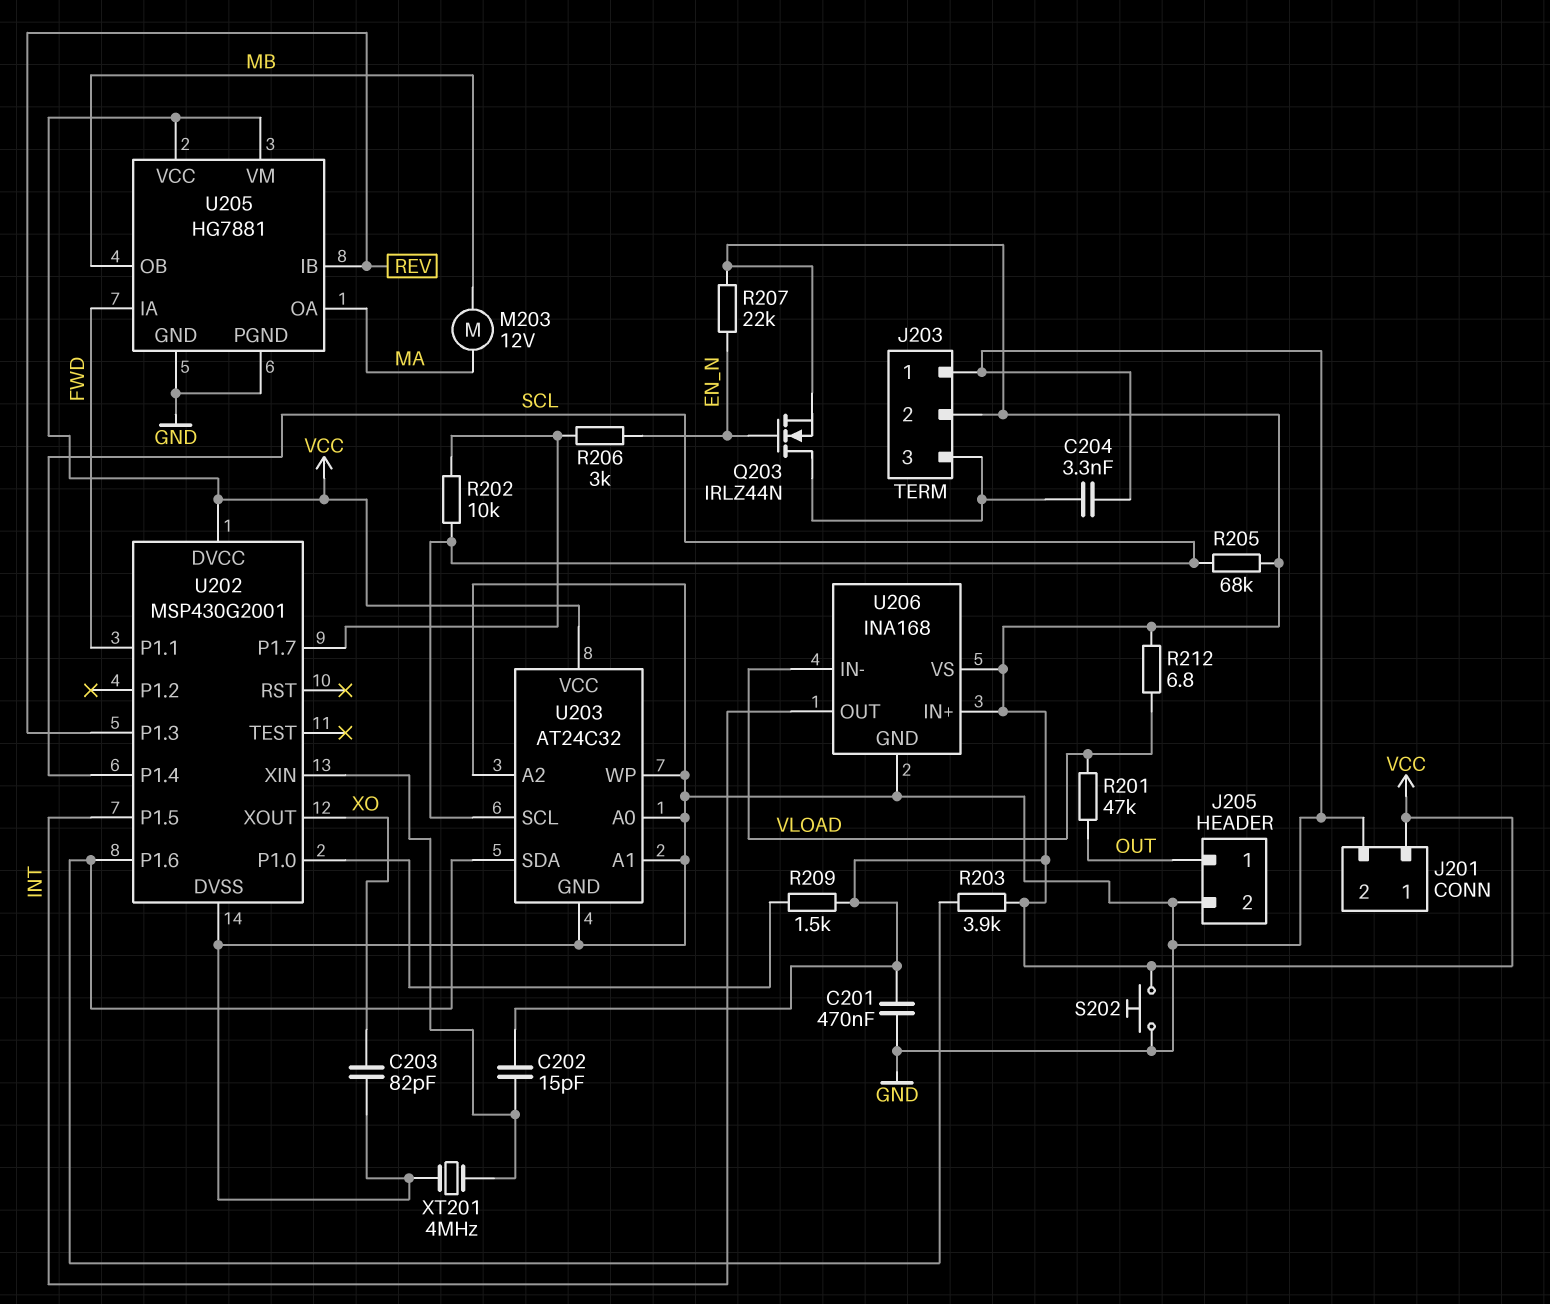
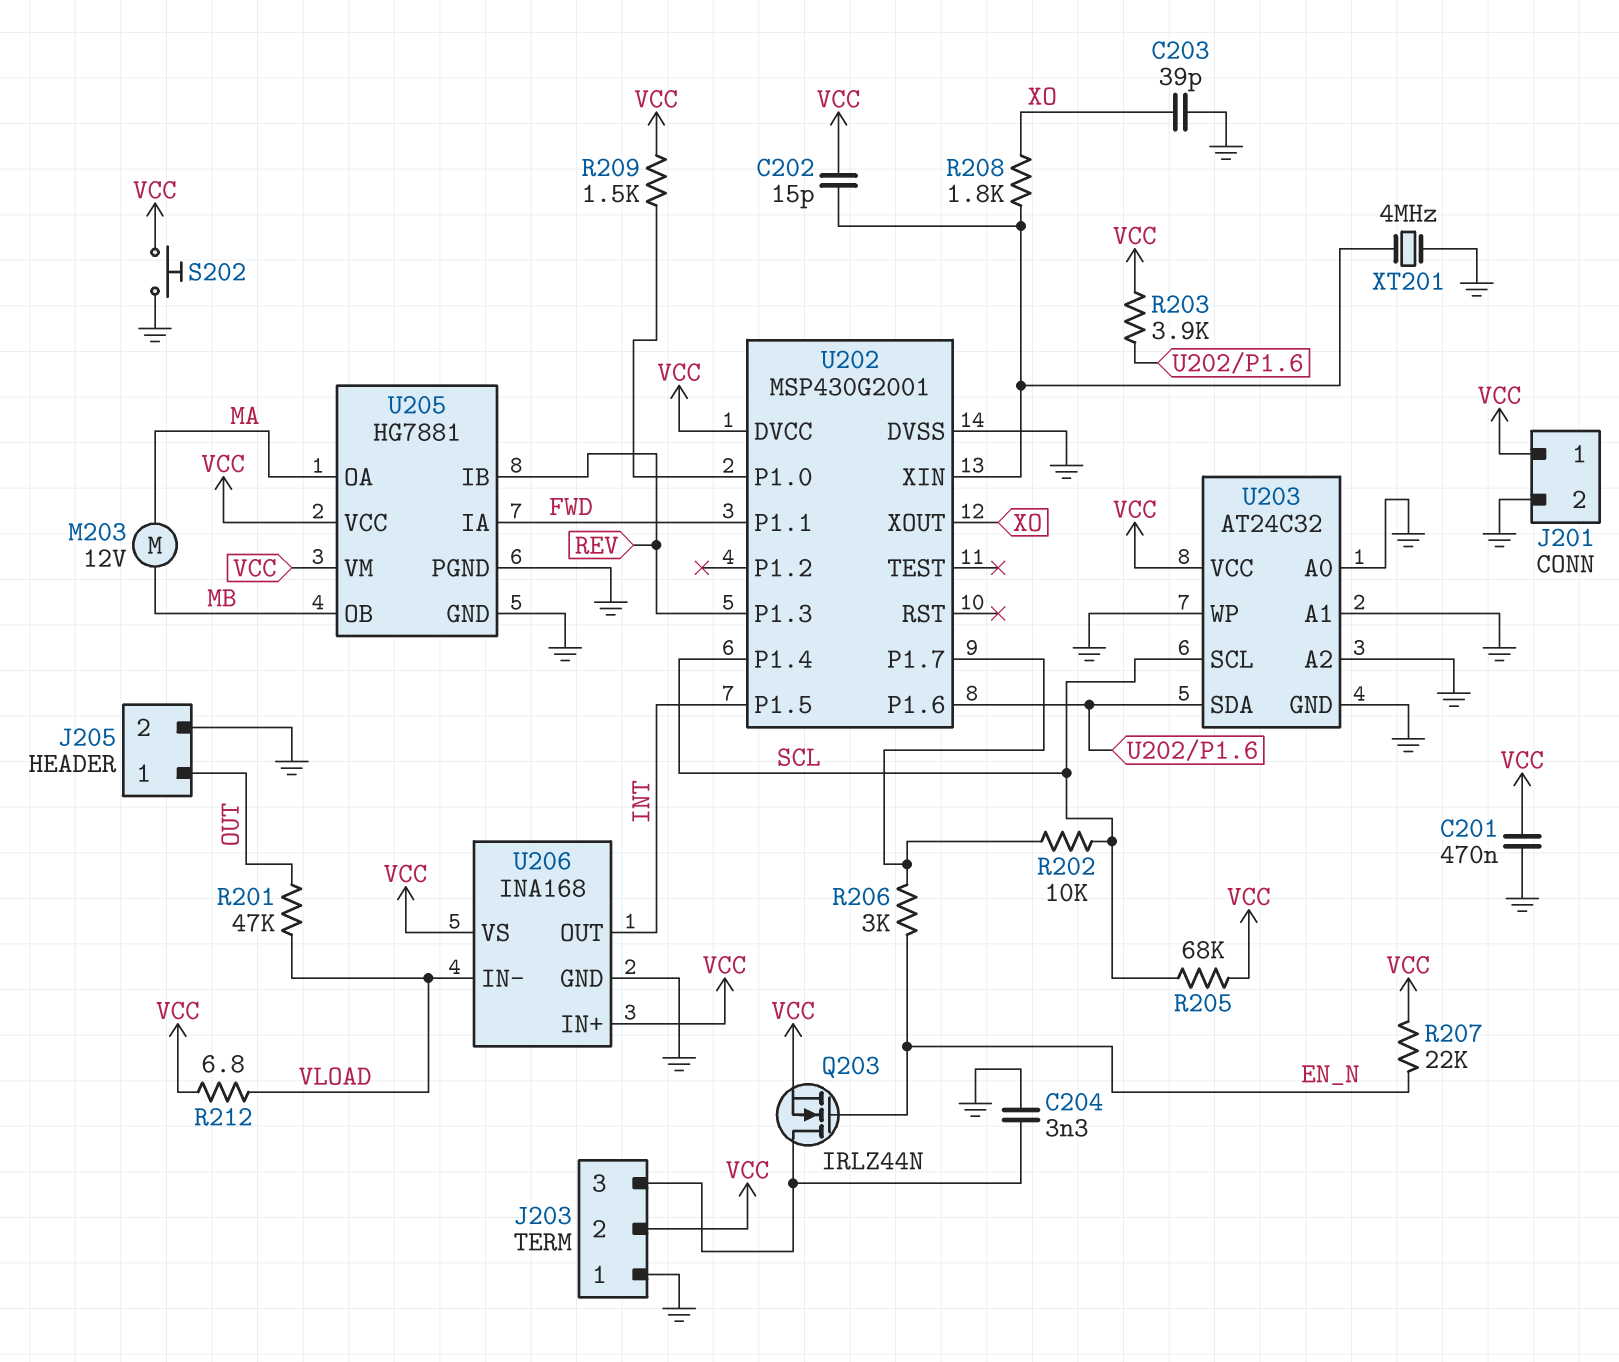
C203: 82pF (GND, XO) -> 39pF (GND, XO)
R208: none -> 1.8k (U202/XIN, XO)

